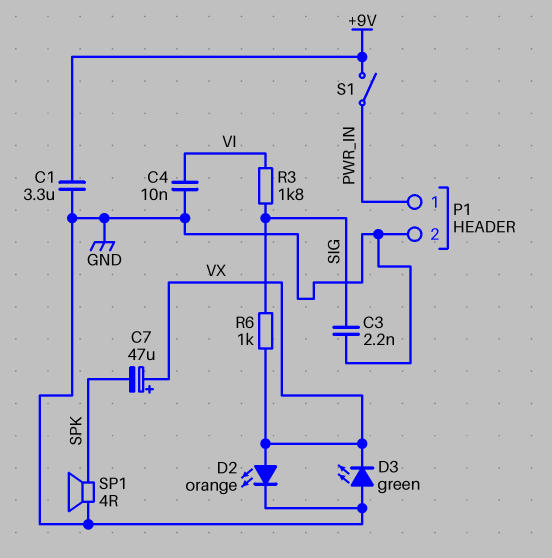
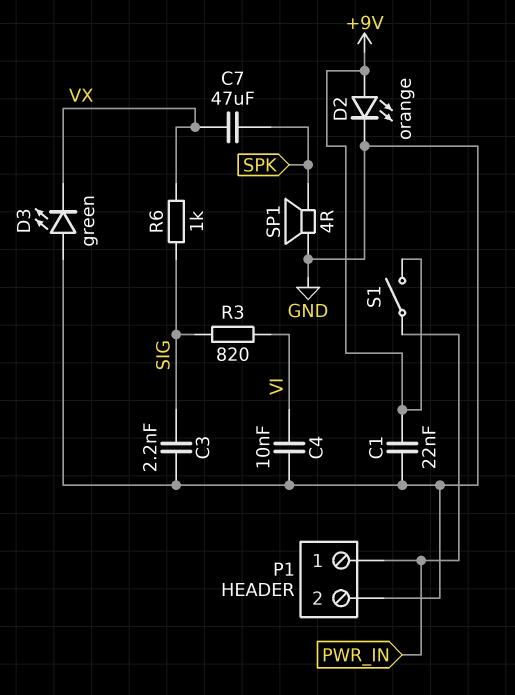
C1: 3.3uF (+9V, GND) -> 22nF (+9V, GND)
C7: 47uF (plus VX, minus SPK) -> 47uF (SPK, VX)
D2: LED orange (A VX, K GND) -> LED orange (A +9V, K GND)
R3: 1.8k (SIG, VI) -> 820 (SIG, VI)

